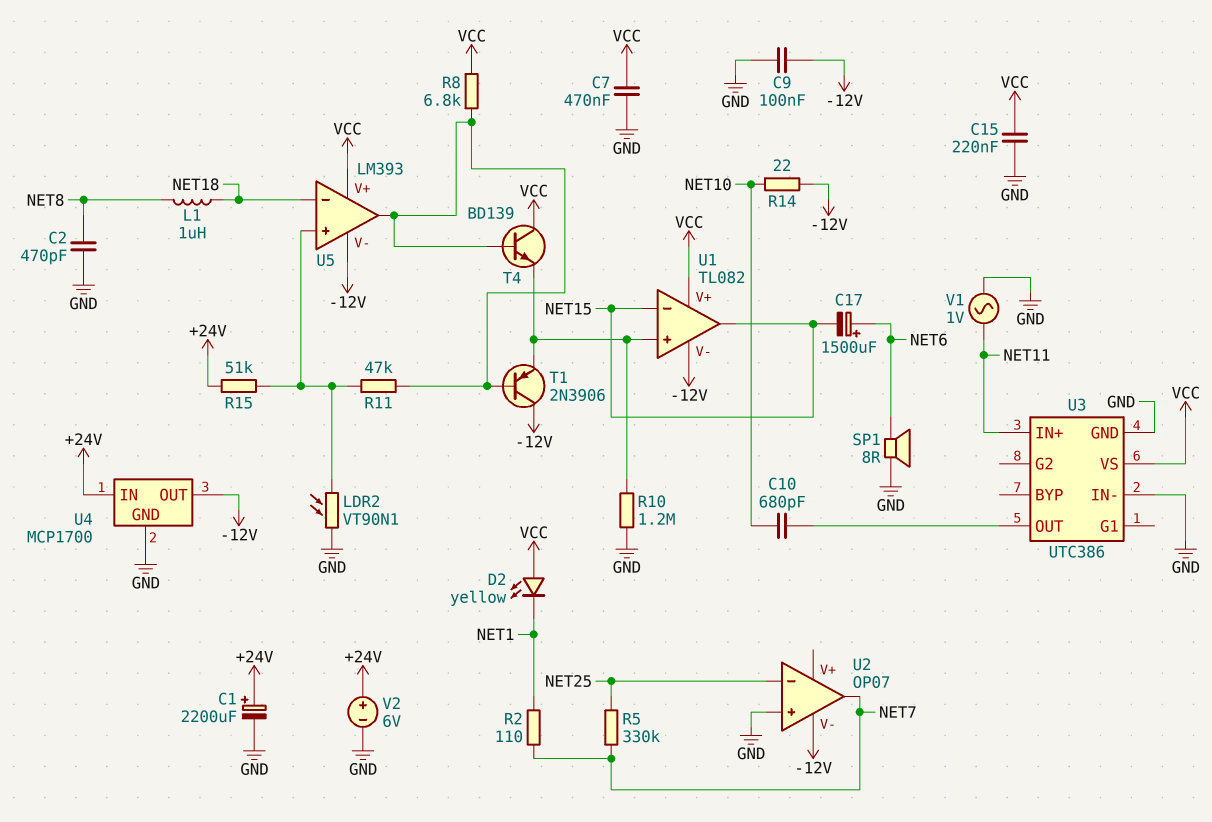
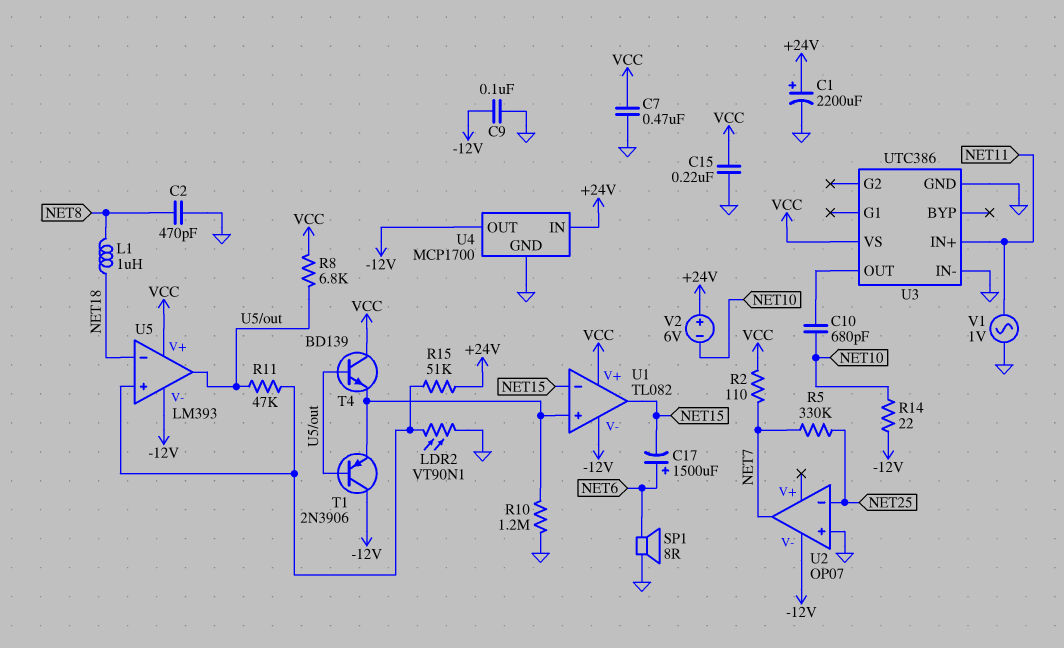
D2: LED yellow (A VCC, K NET1) -> none
R2: 110 (NET1, NET7) -> 110 (NET7, VCC)
V2: 6V (plus +24V, minus GND) -> 6V (plus +24V, minus NET10)

